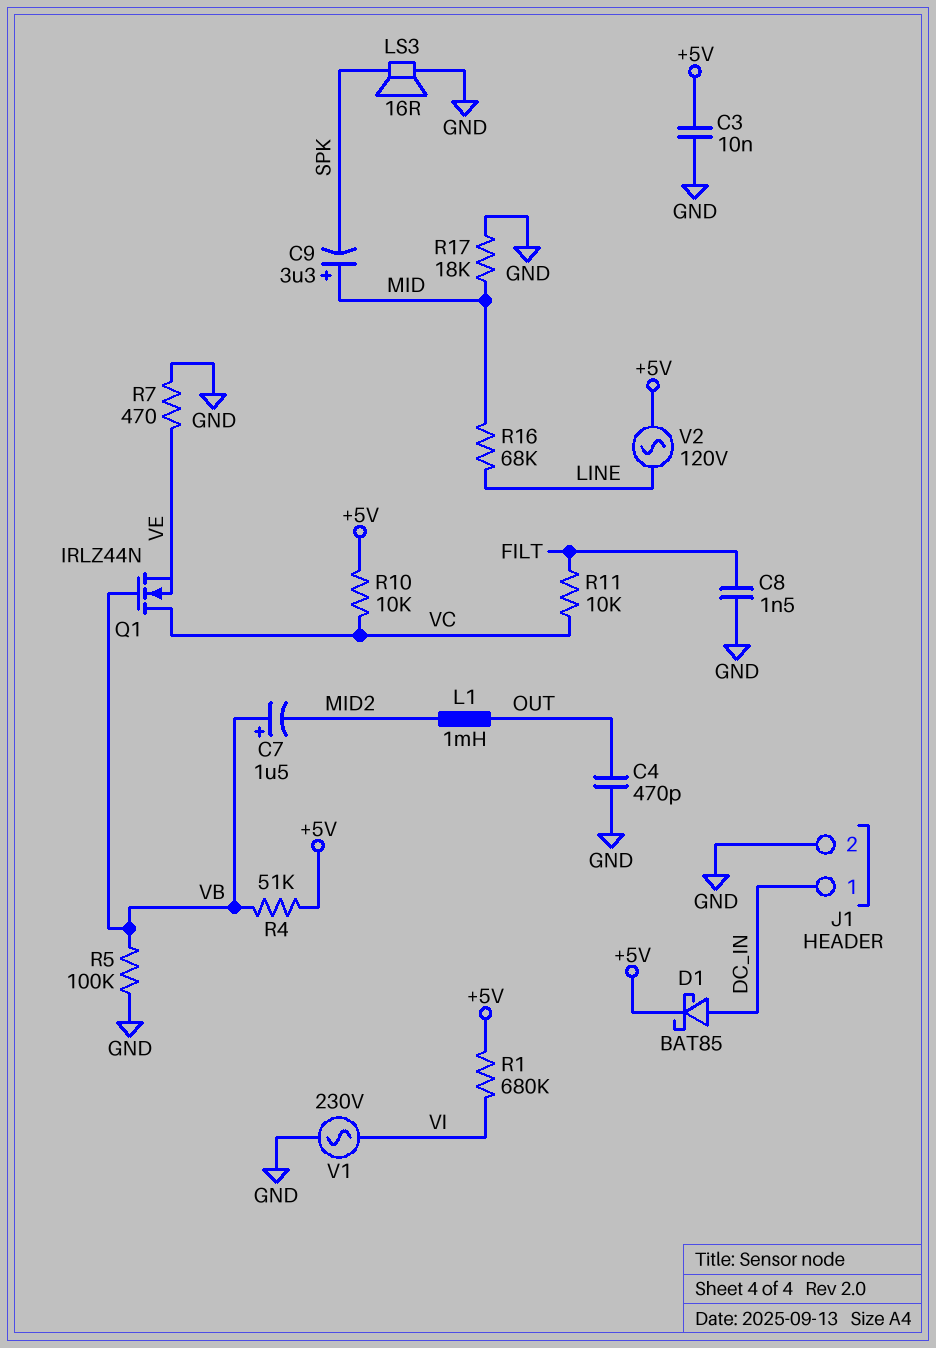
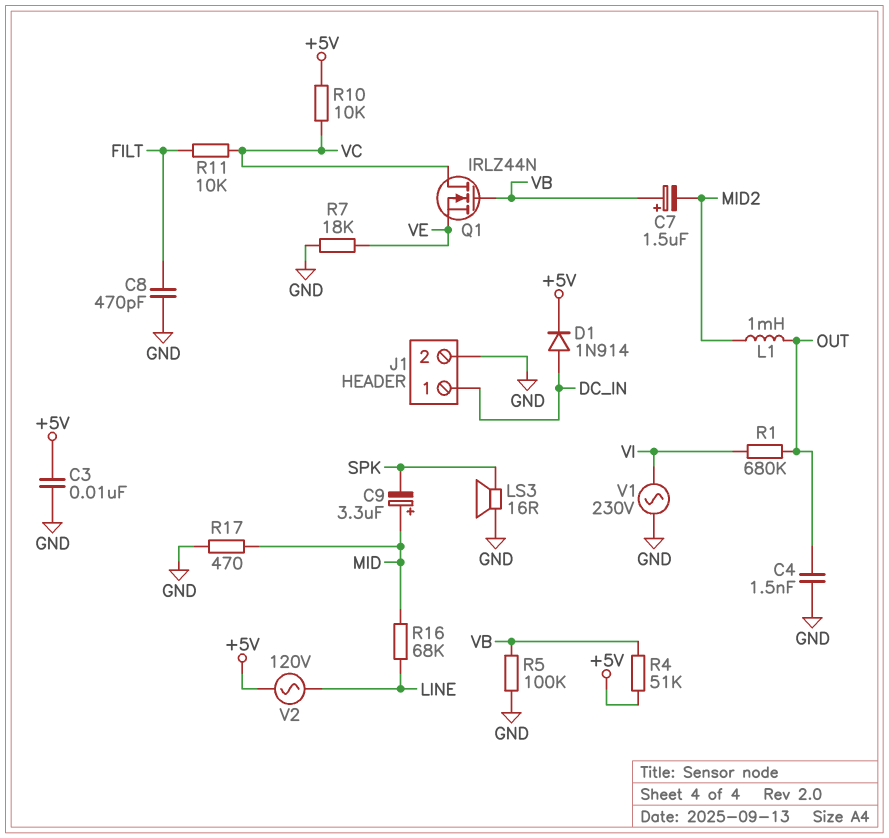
C4: 470pF (GND, OUT) -> 1.5nF (GND, OUT)
C8: 1.5nF (FILT, GND) -> 470pF (FILT, GND)
D1: schottky BAT85 (A DC_IN, K +5V) -> diode 1N914 (A DC_IN, K +5V)
R1: 680k (+5V, VI) -> 680k (OUT, VI)
R7: 470 (GND, VE) -> 18k (GND, VE)
R17: 18k (GND, MID) -> 470 (GND, MID)

